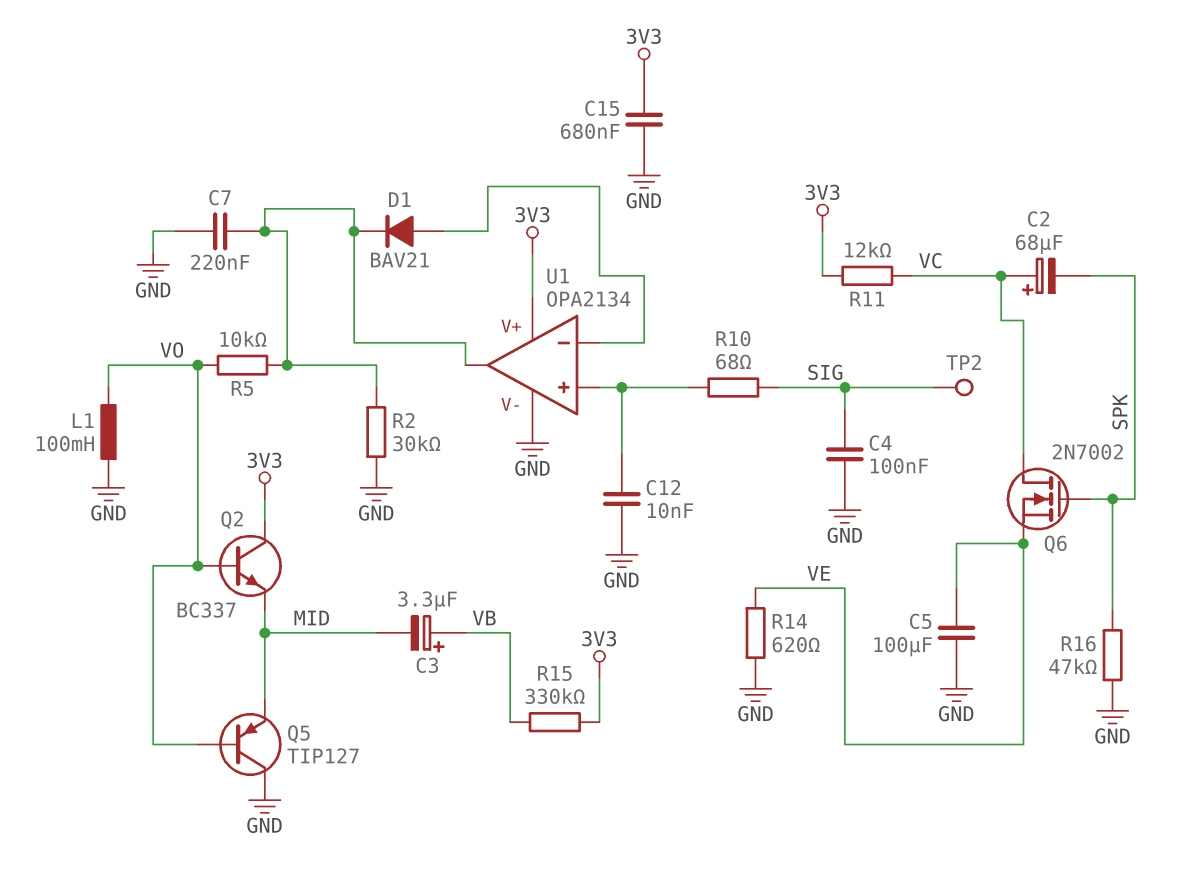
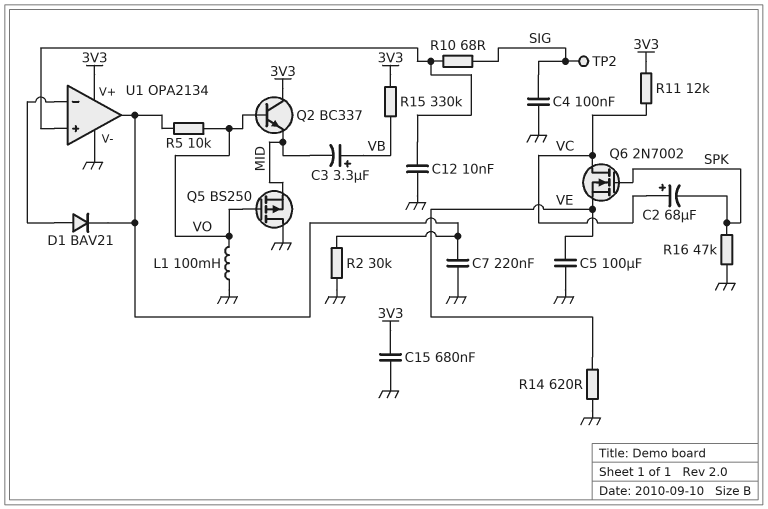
Q5: PNP TIP127 (B VO, C GND, E MID) -> PMOS BS250 (G VO, D GND, S MID)

